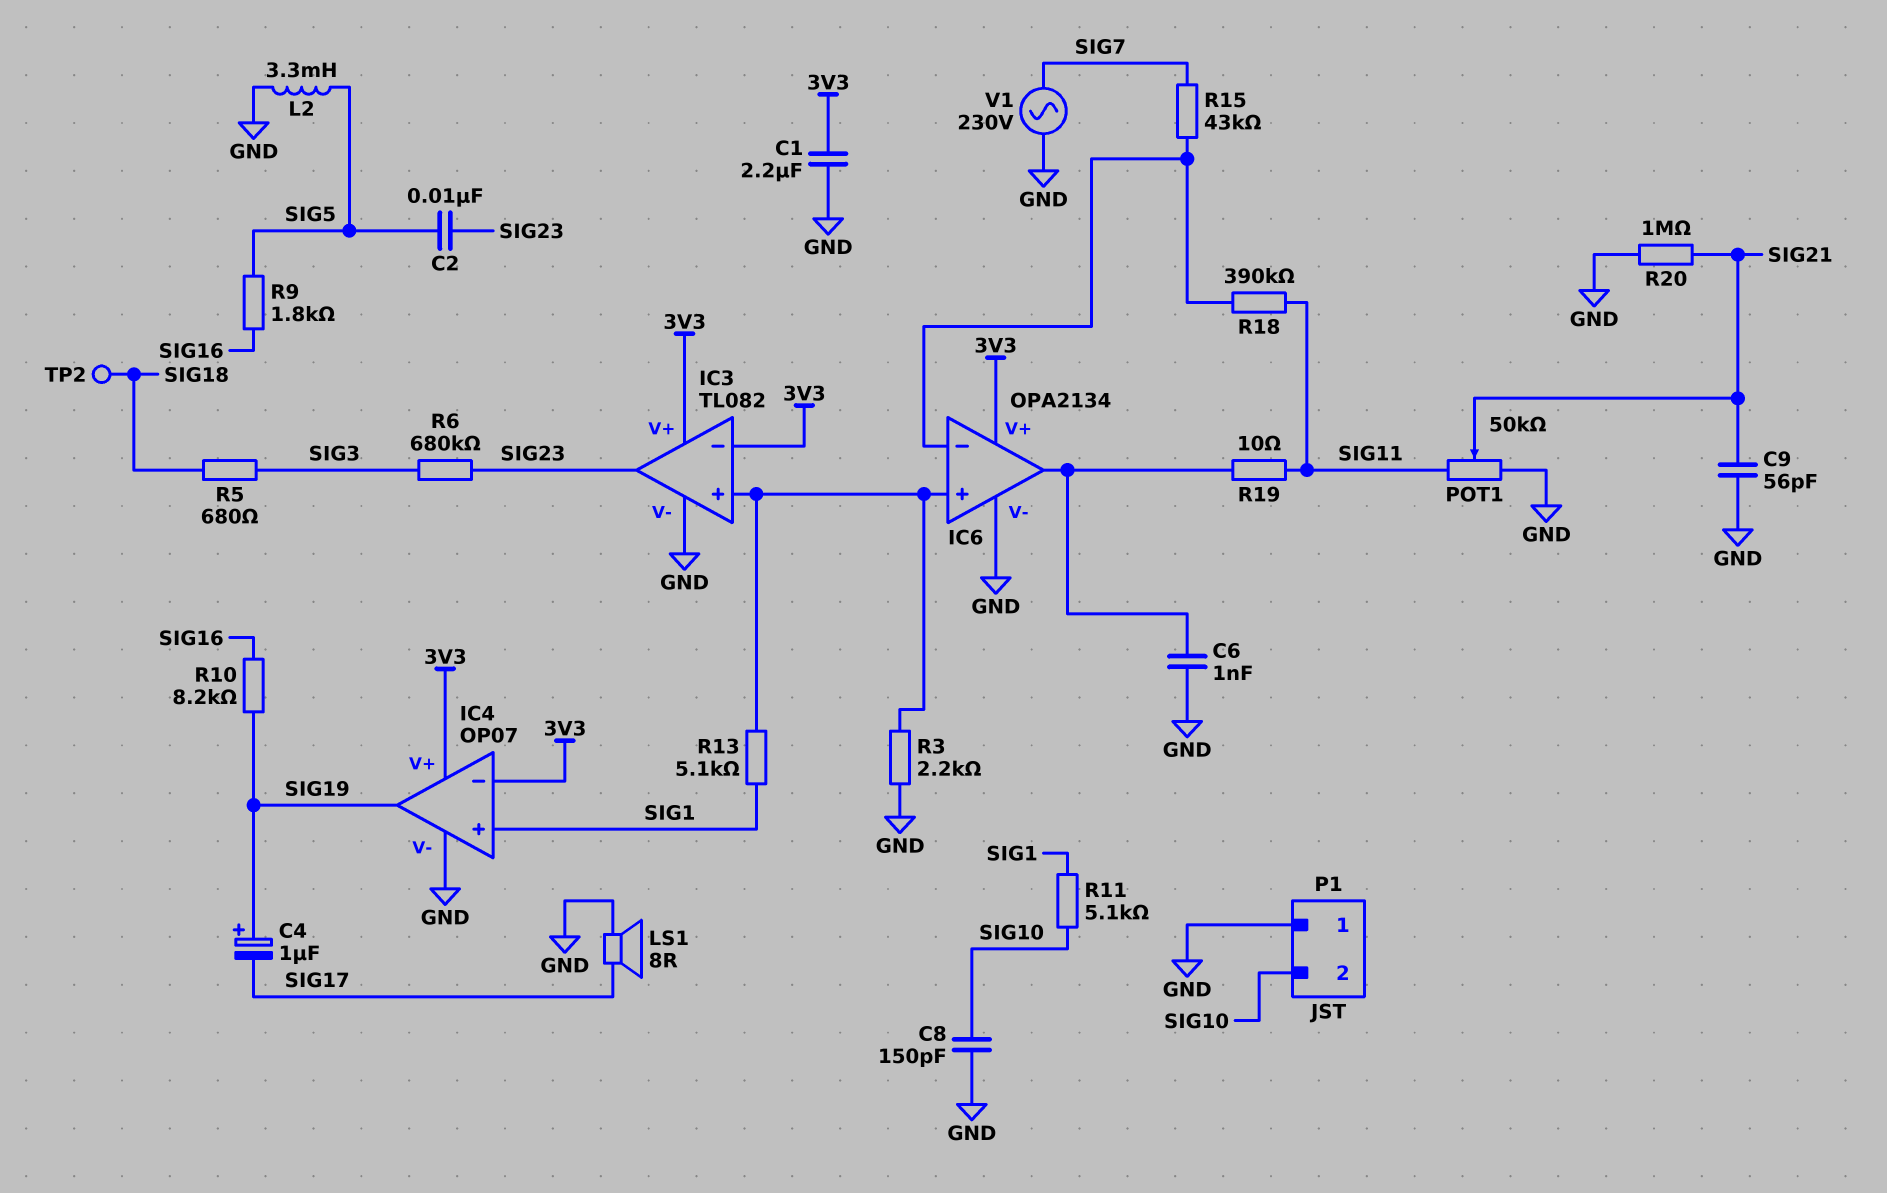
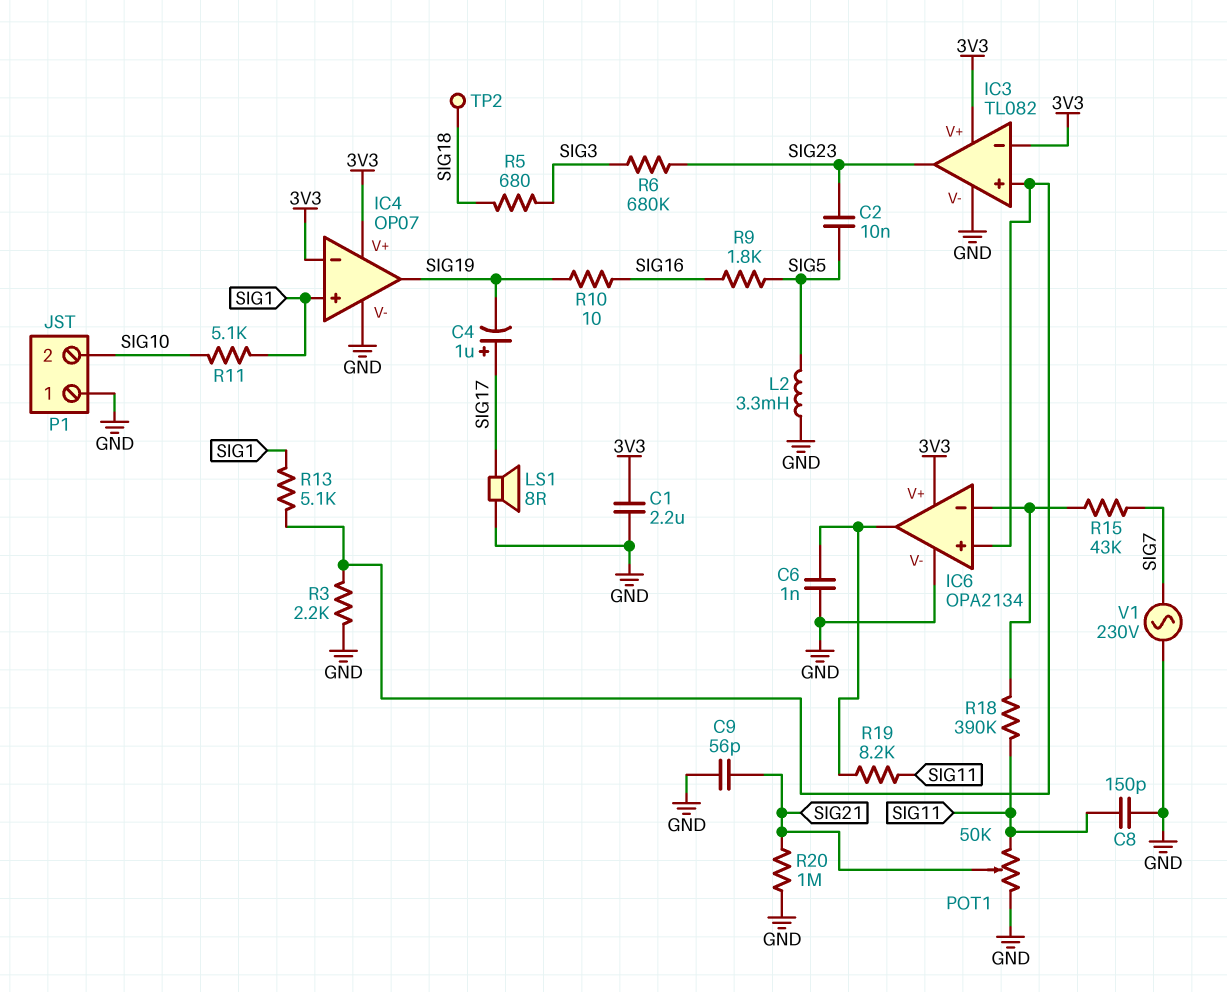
C4: 1uF (plus SIG19, minus SIG17) -> 1uF (plus SIG17, minus SIG19)
C8: 150pF (GND, SIG10) -> 150pF (GND, SIG11)
R10: 8.2k (SIG16, SIG19) -> 10 (SIG16, SIG19)
R19: 10 (IC6/out, SIG11) -> 8.2k (IC6/out, SIG11)

